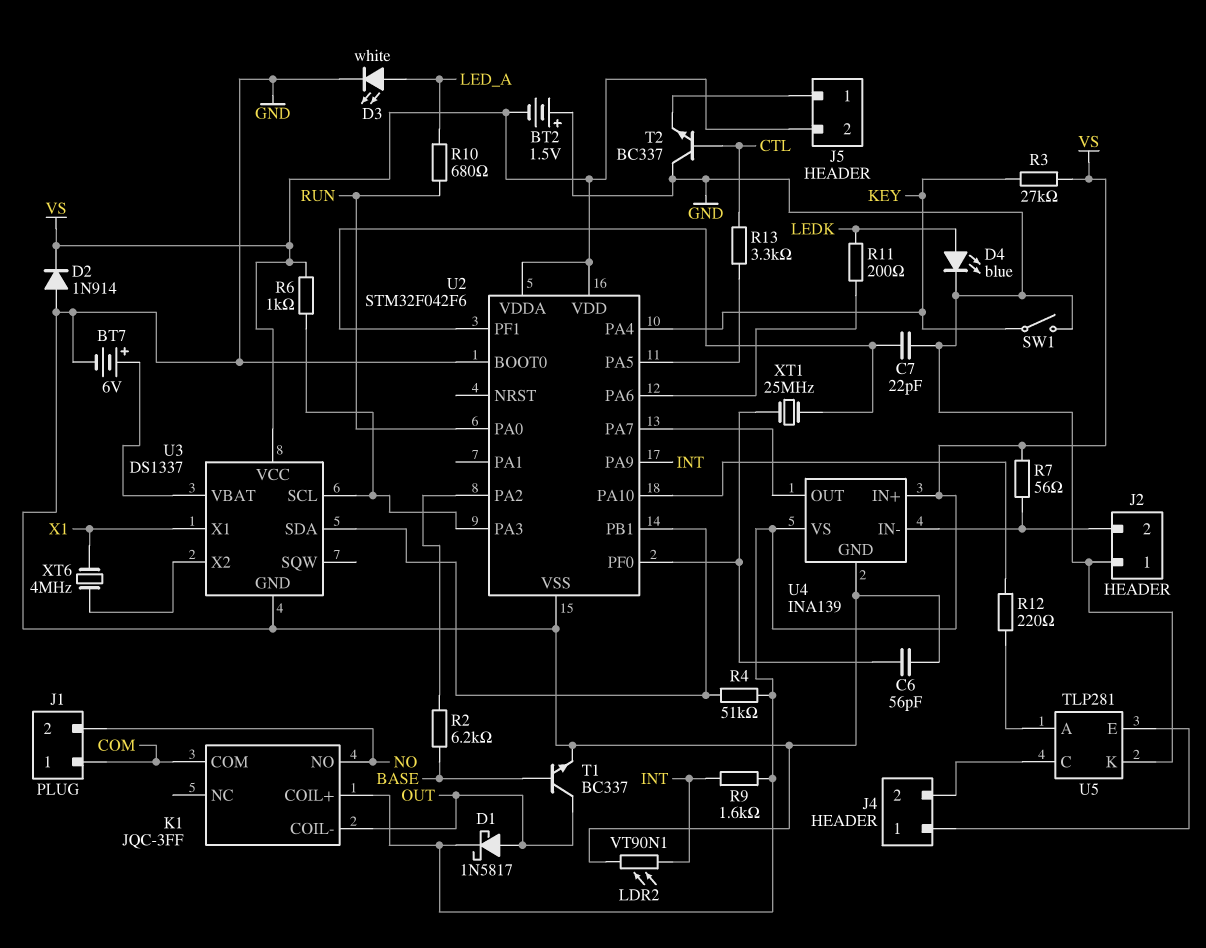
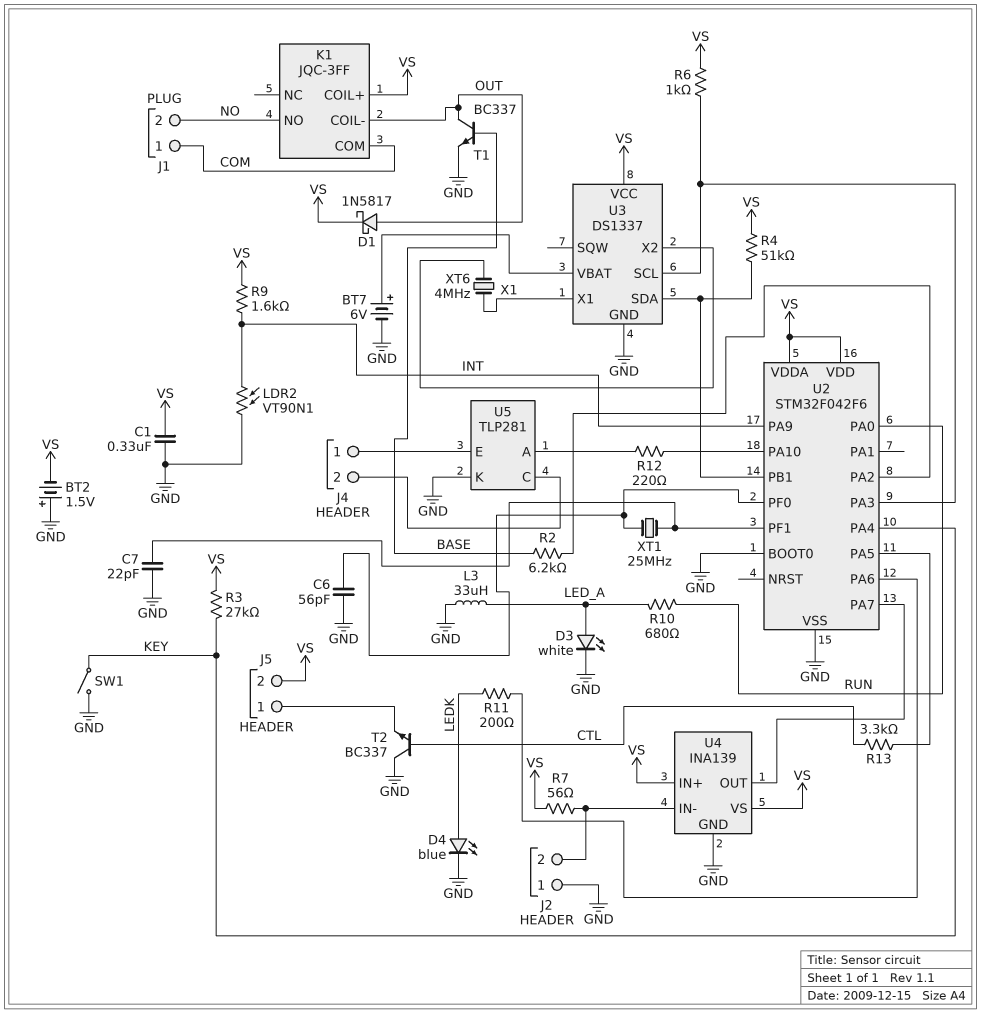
C1: none -> 330nF (GND, VS)
D2: diode 1N914 (A GND, K VS) -> none
L3: none -> 33uH (GND, LED_A)

